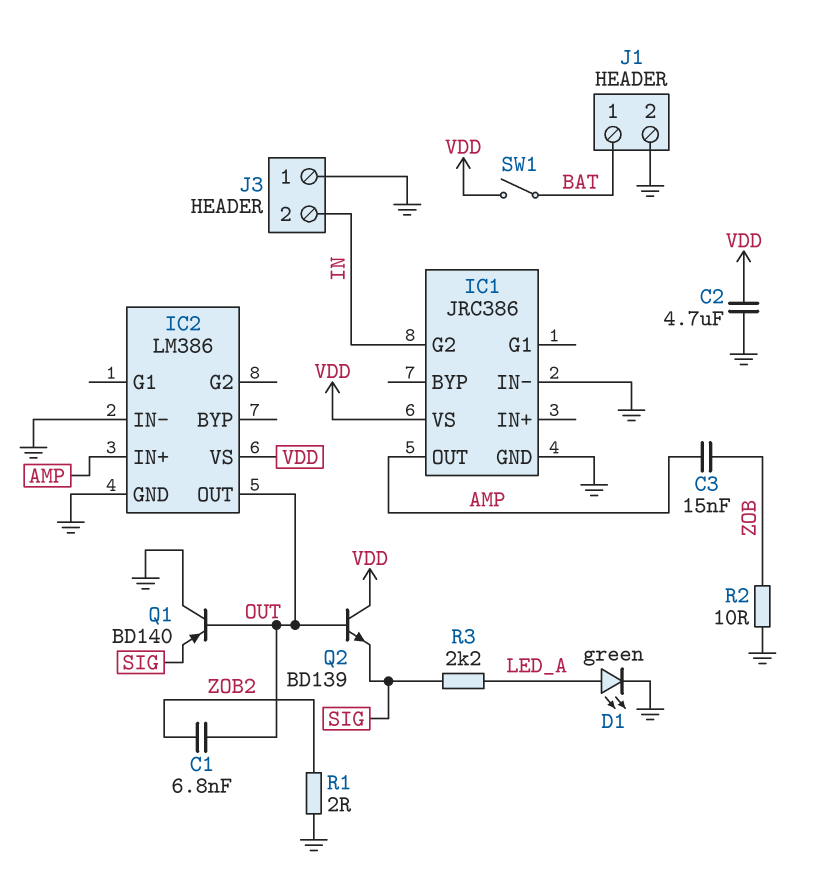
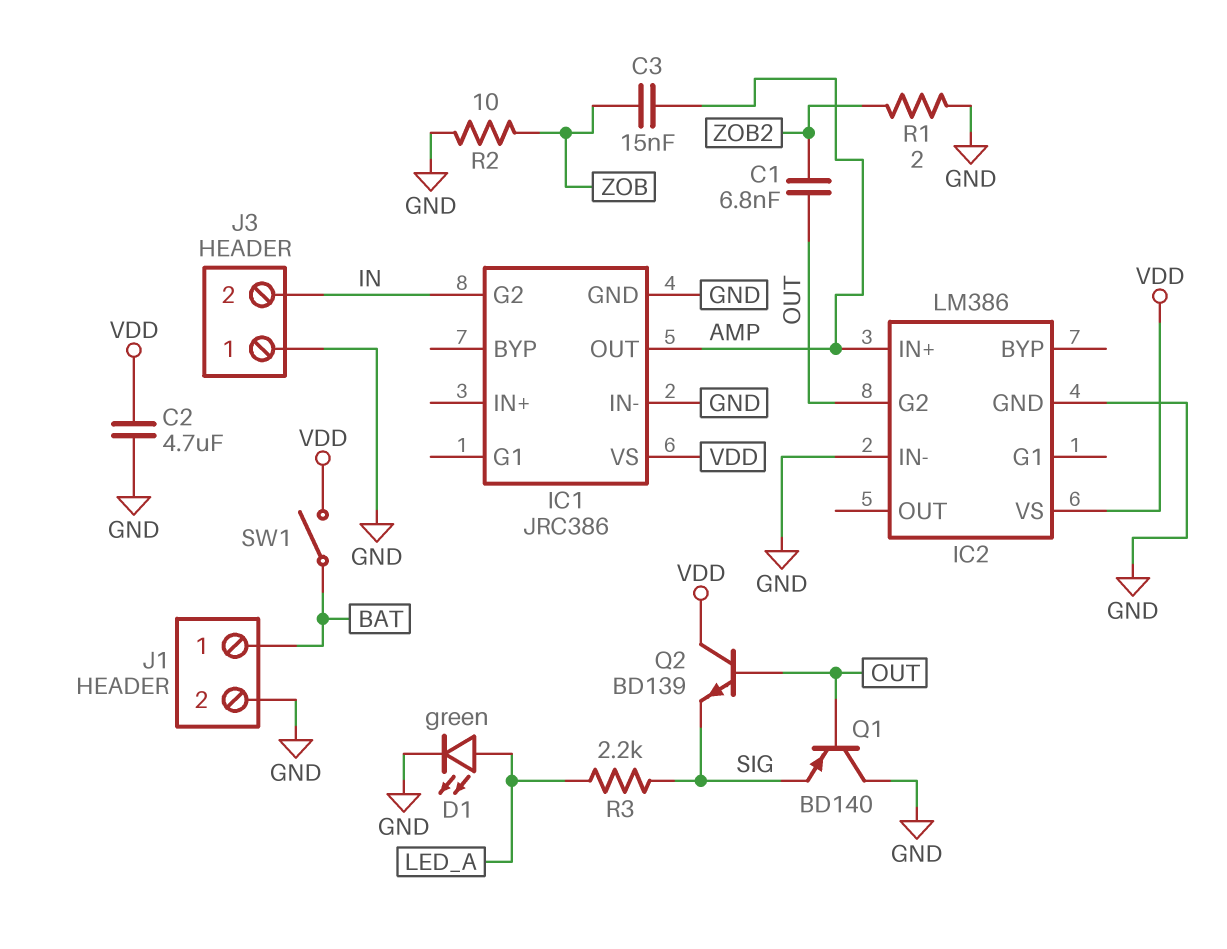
IC2 pin G2: none -> OUT
IC2 pin OUT: OUT -> none

